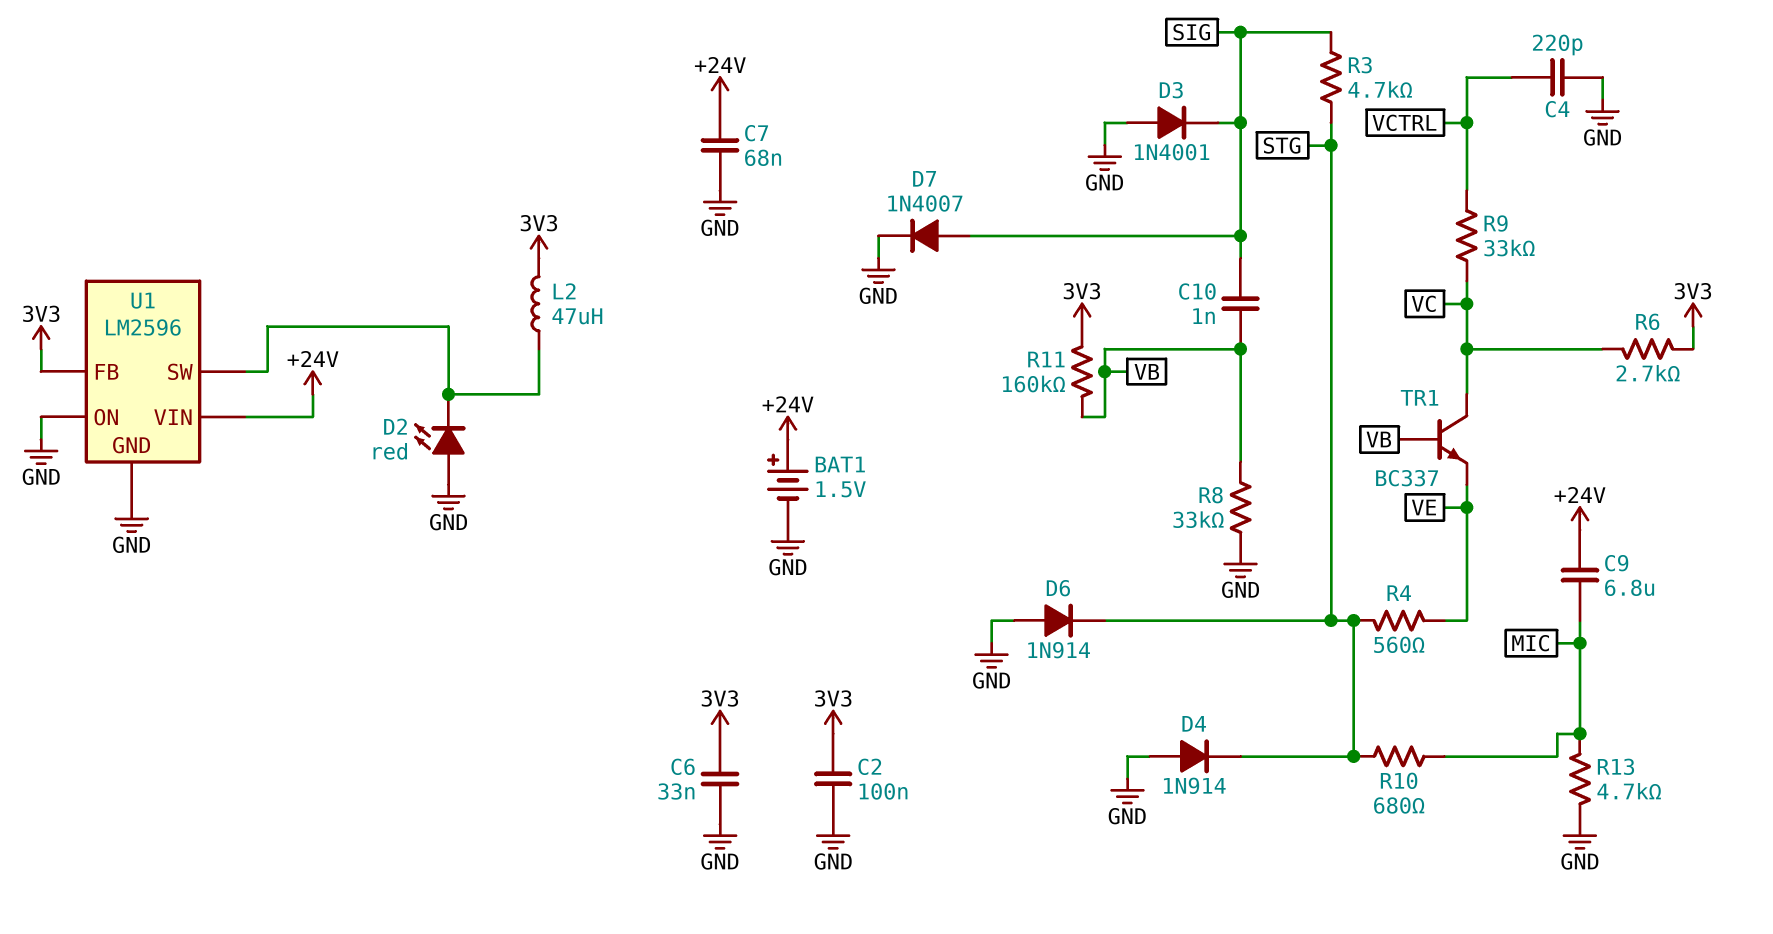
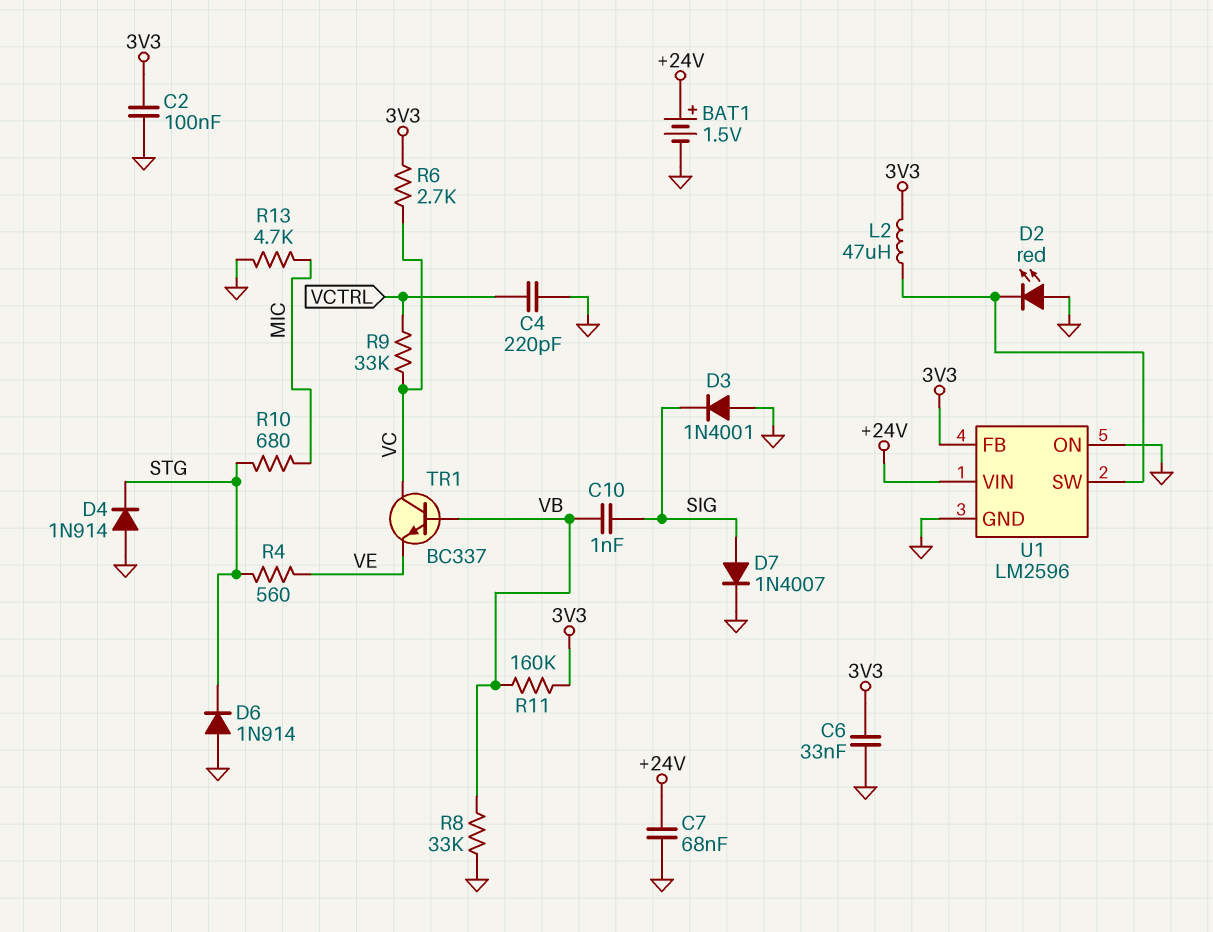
C9: 6.8uF (+24V, MIC) -> none
R3: 4.7k (SIG, STG) -> none

